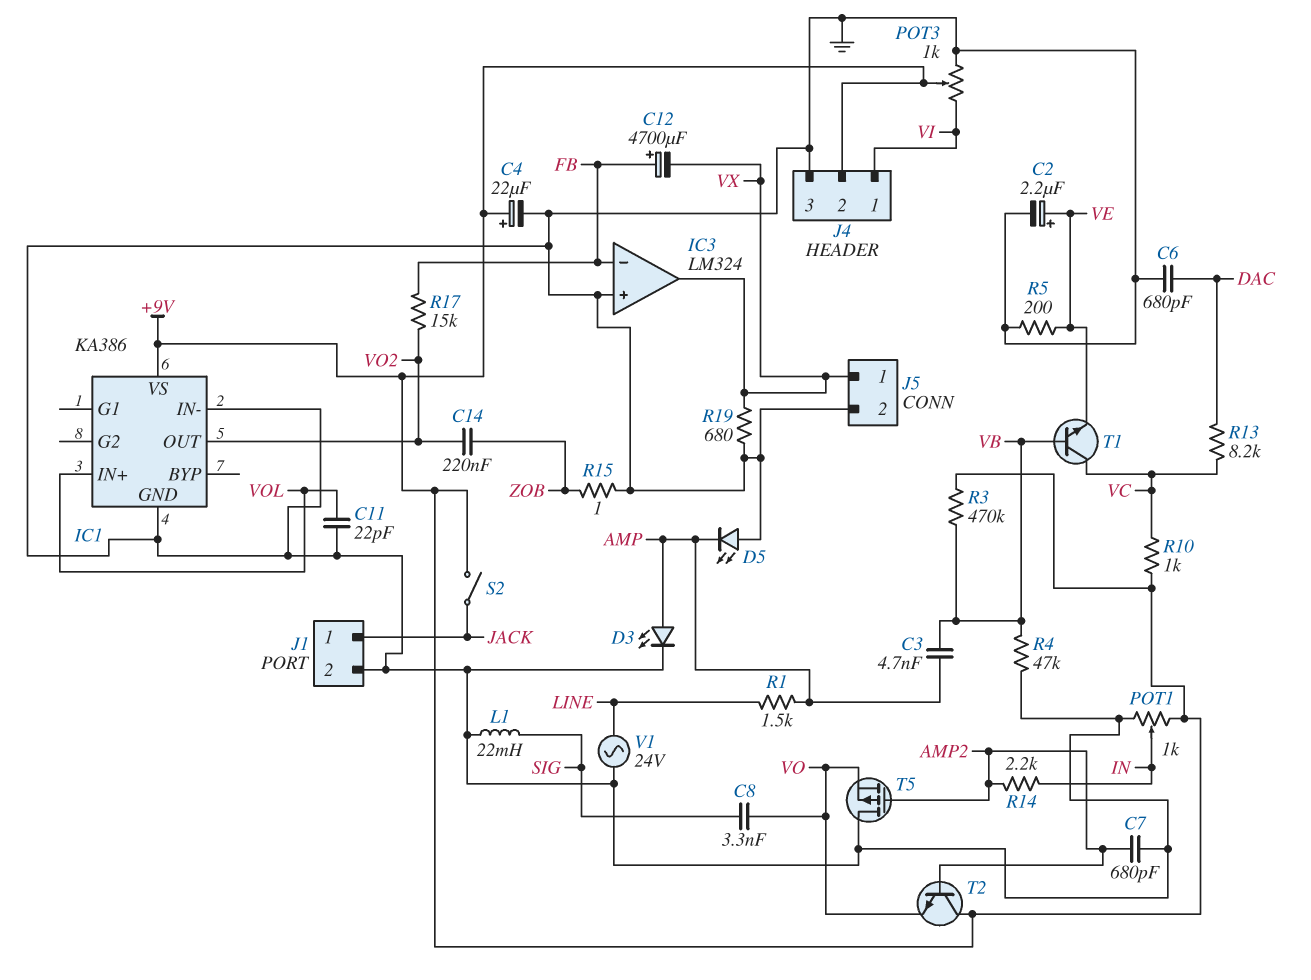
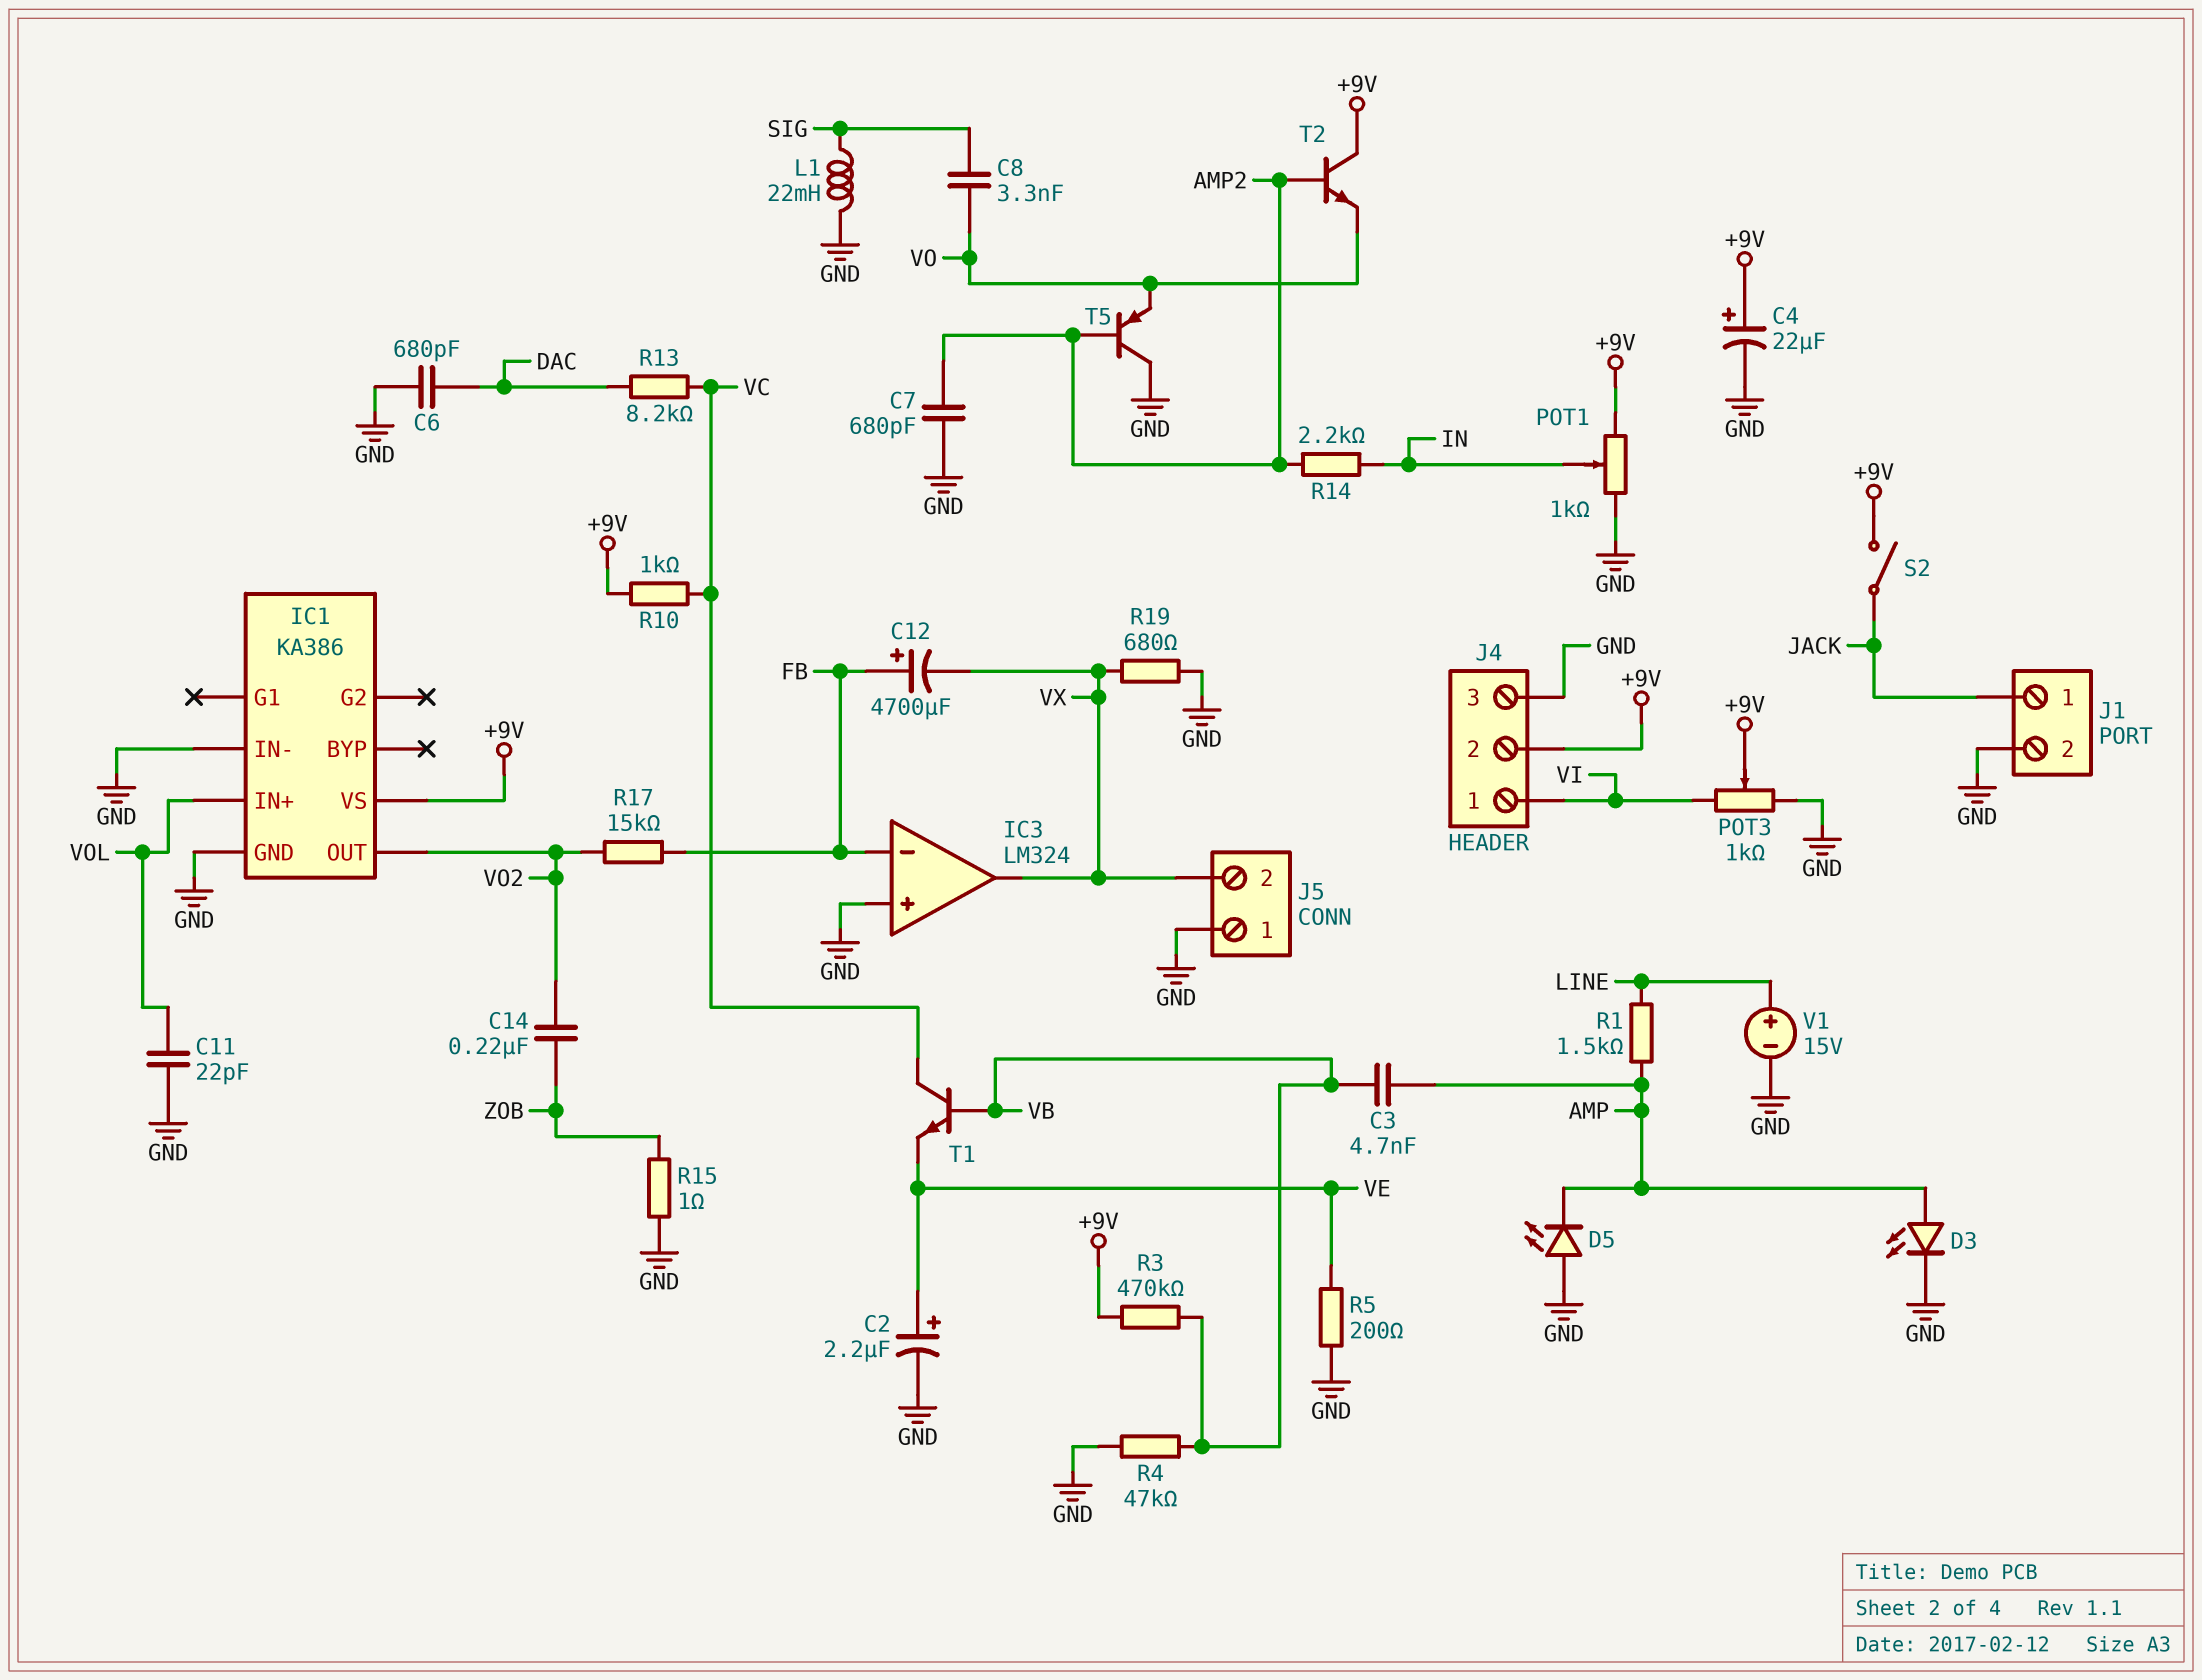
J5 pin 1: VX -> GND
J5 pin 2: GND -> VX
T5: PMOS (G AMP2, D GND, S VO) -> PNP (B AMP2, C GND, E VO)
V1: AC 24V (GND, LINE) -> 15V (plus LINE, minus GND)

